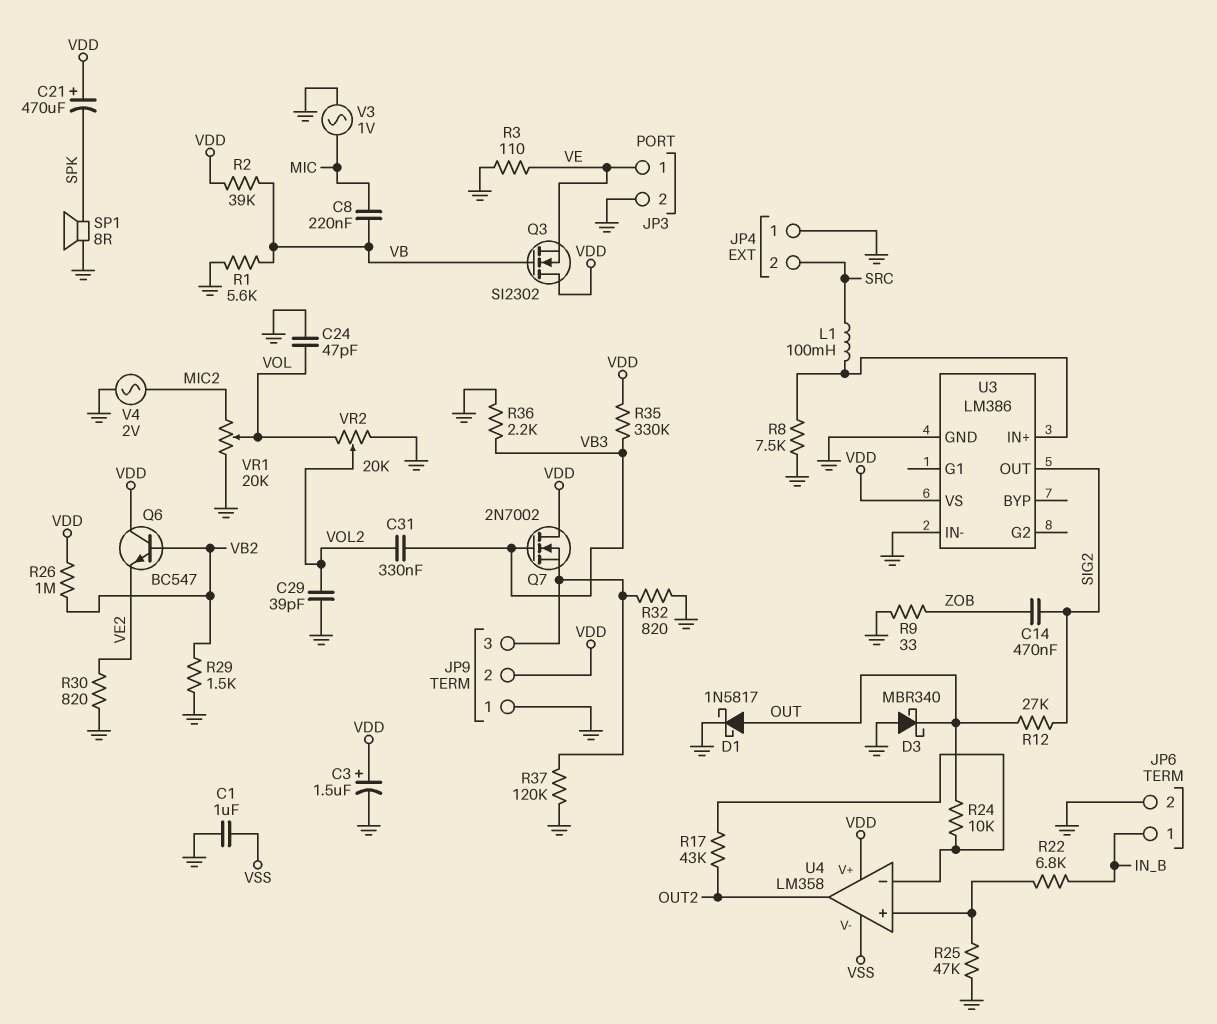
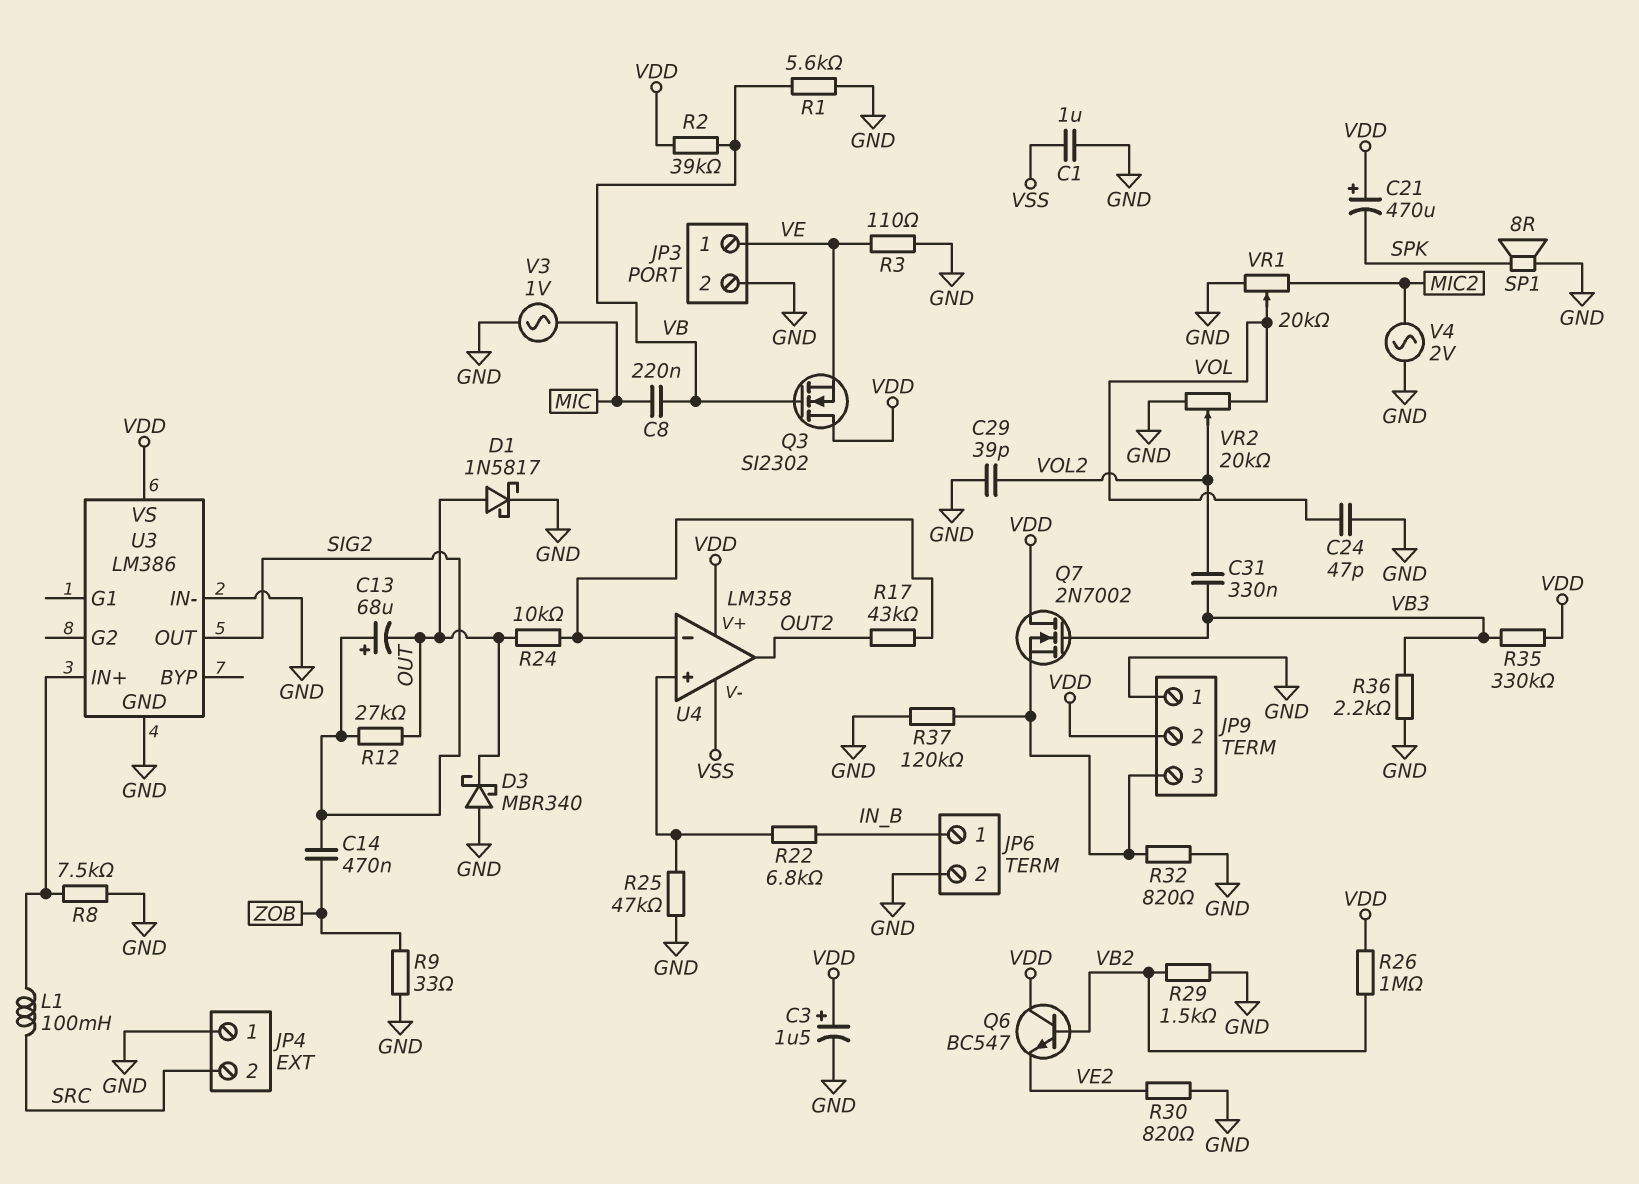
C13: none -> 68uF (plus SIG2, minus OUT)

